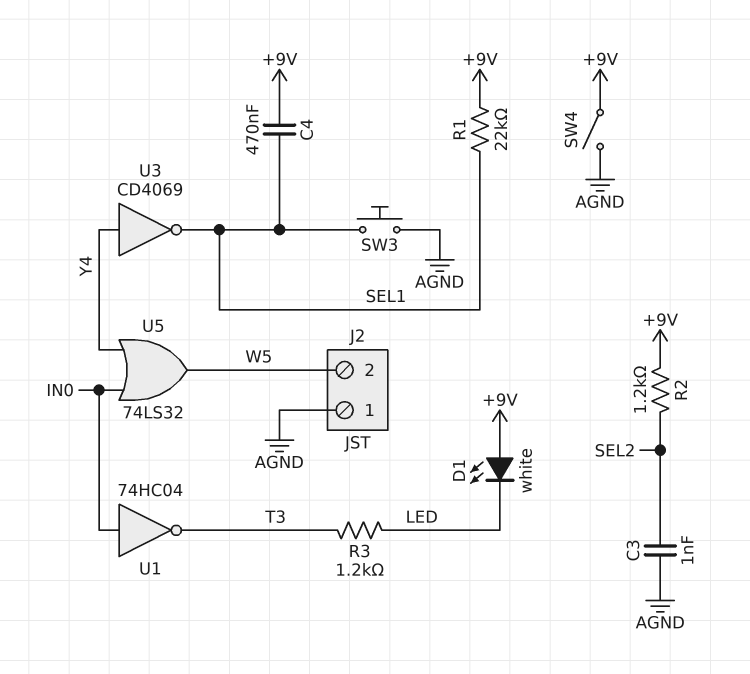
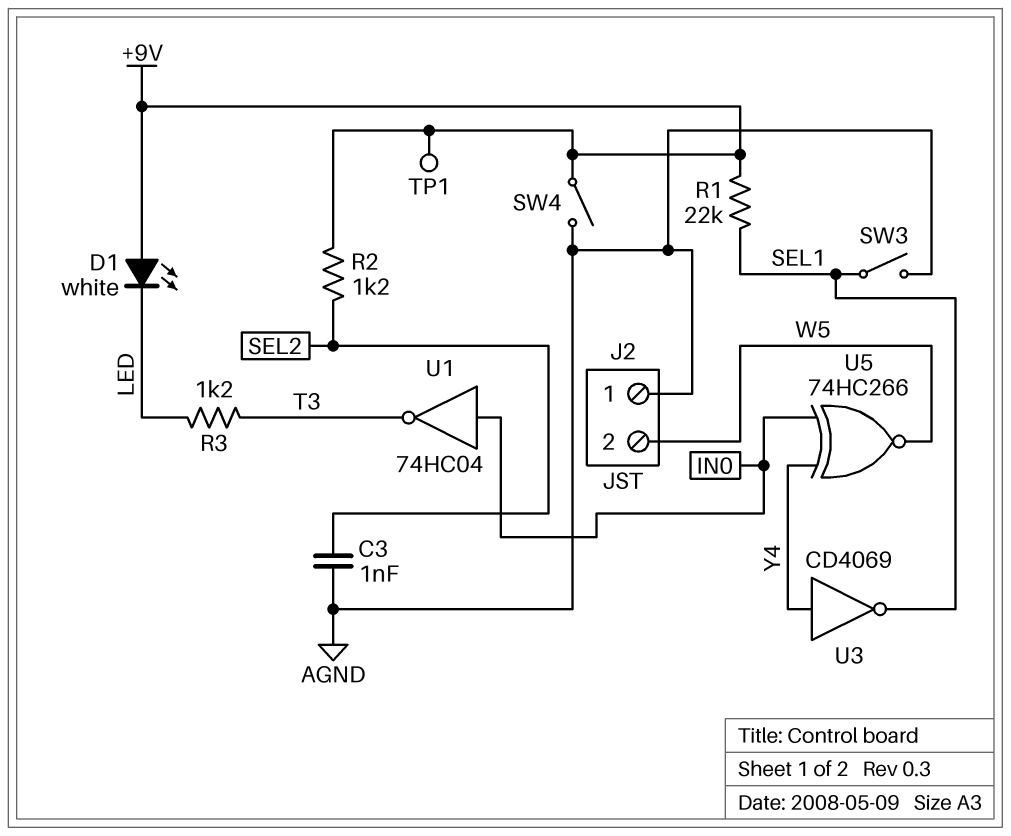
C4: 470nF (+9V, SEL1) -> none
SW3: button (AGND, SEL1) -> switch (AGND, SEL1)
TP1: none -> test point (+9V)
U5: OR 74LS32 (in IN0, in Y4, out W5) -> XNOR 74HC266 (in IN0, in Y4, out W5)

